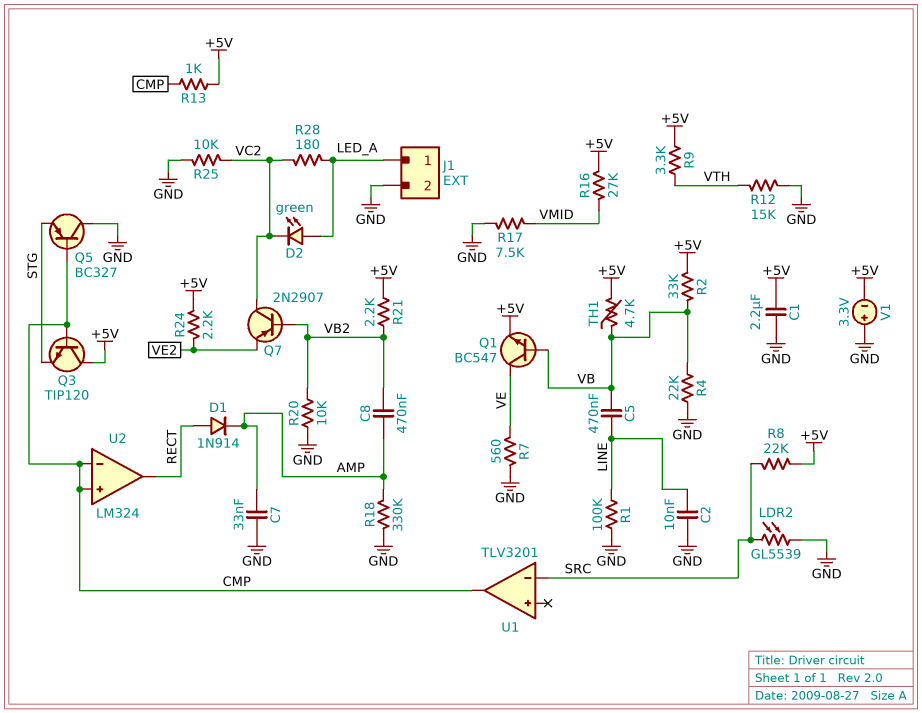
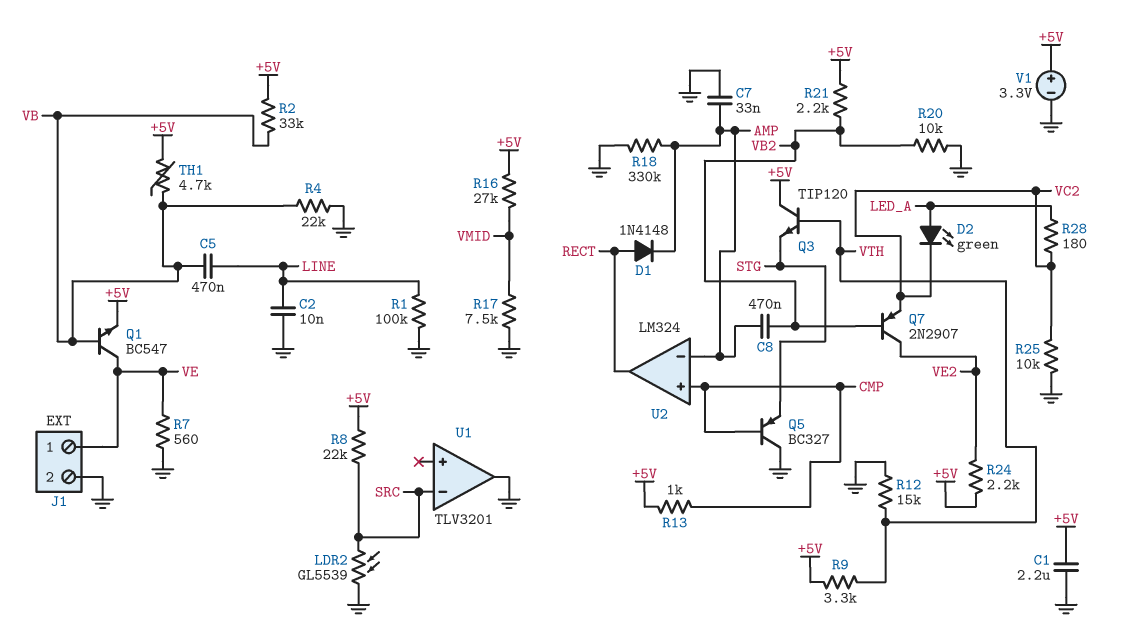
D1: diode 1N914 (A RECT, K AMP) -> diode 1N4148 (A RECT, K AMP)
J1 pin 1: LED_A -> VE
Q3: NPN TIP120 (B CMP, C +5V, E STG) -> NPN TIP120 (B VTH, C +5V, E STG)
Q7: PNP 2N2907 (B VB2, C VC2, E VE2) -> PNP 2N2907 (B VB2, C VE2, E VC2)
U1 pin out: CMP -> GND
U2 pin in-: CMP -> AMP
V1: 3.3V (plus GND, minus +5V) -> 3.3V (plus +5V, minus GND)

